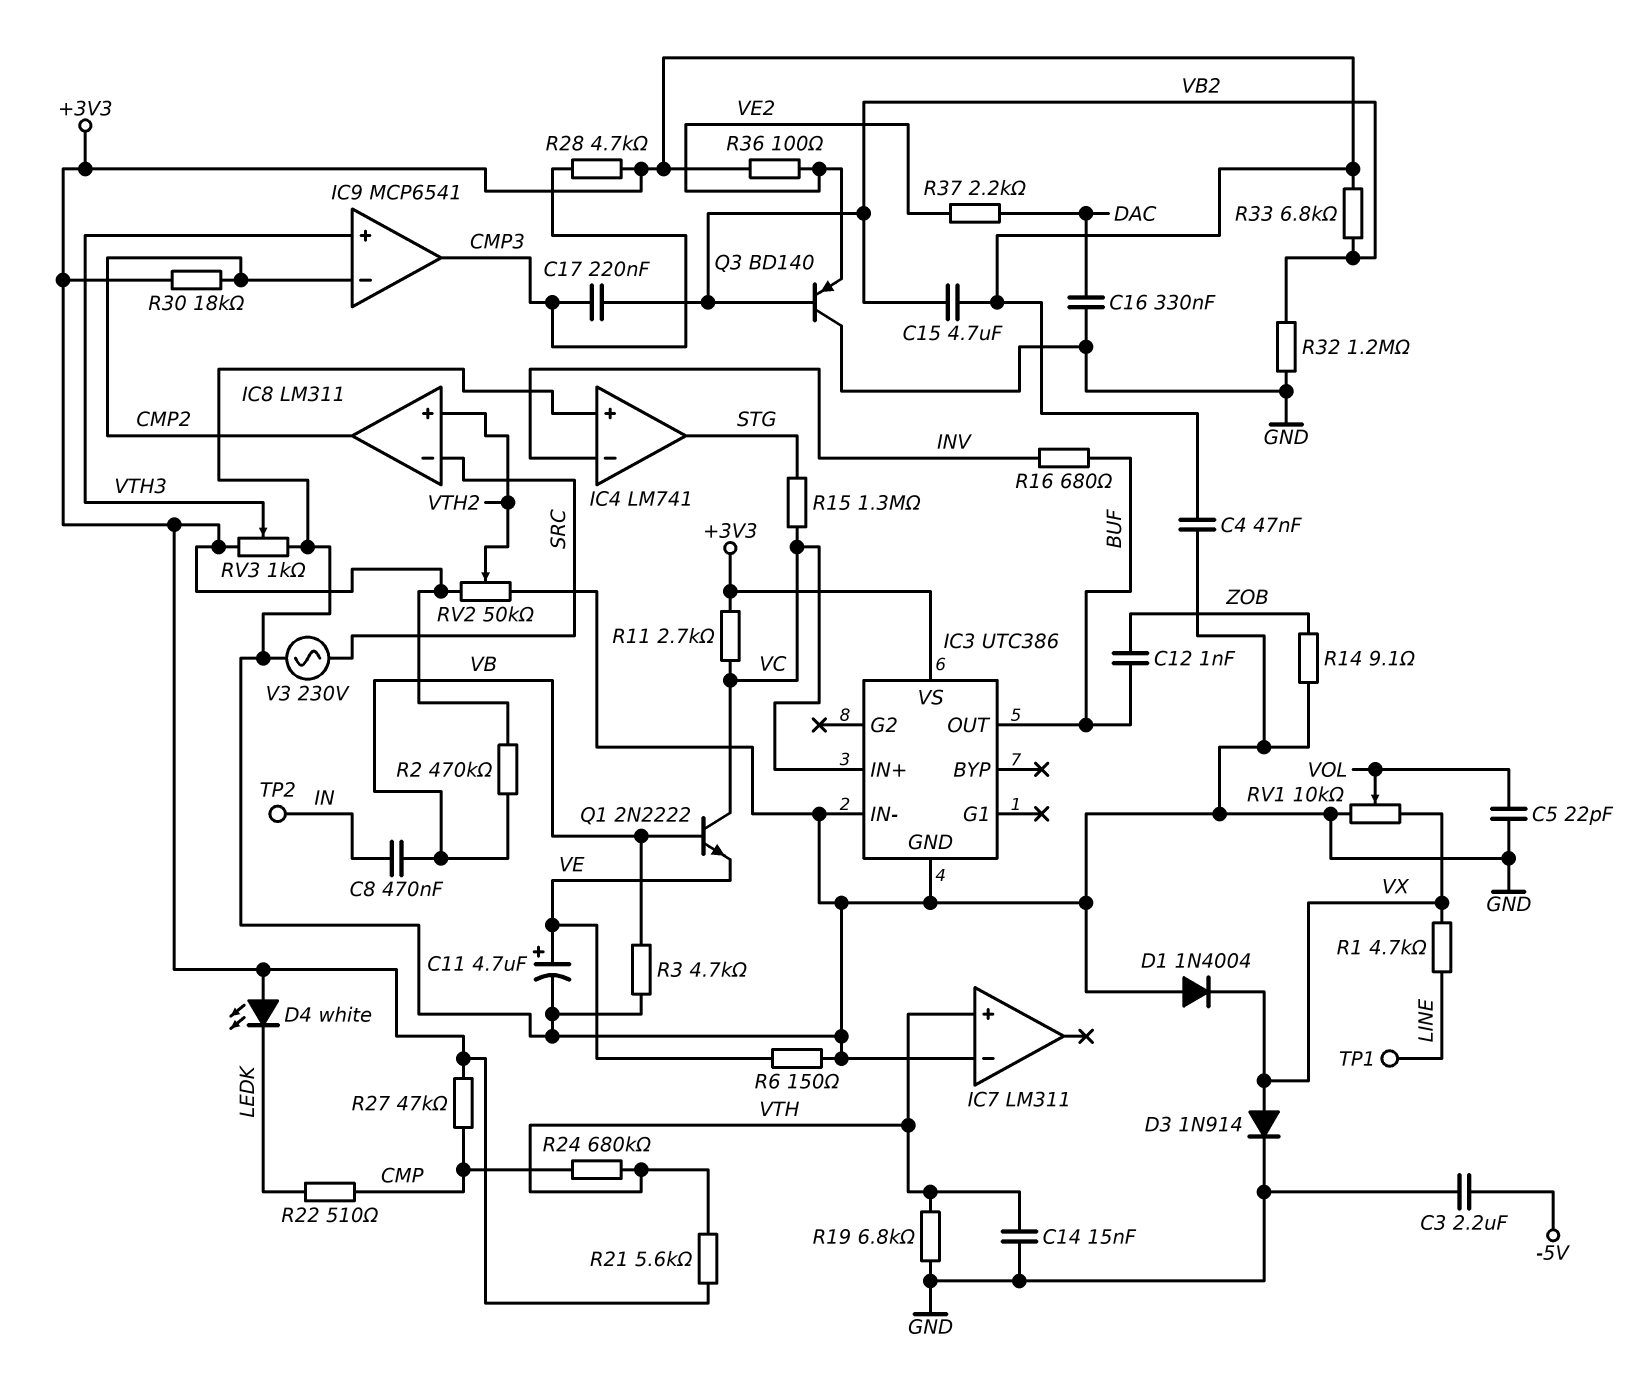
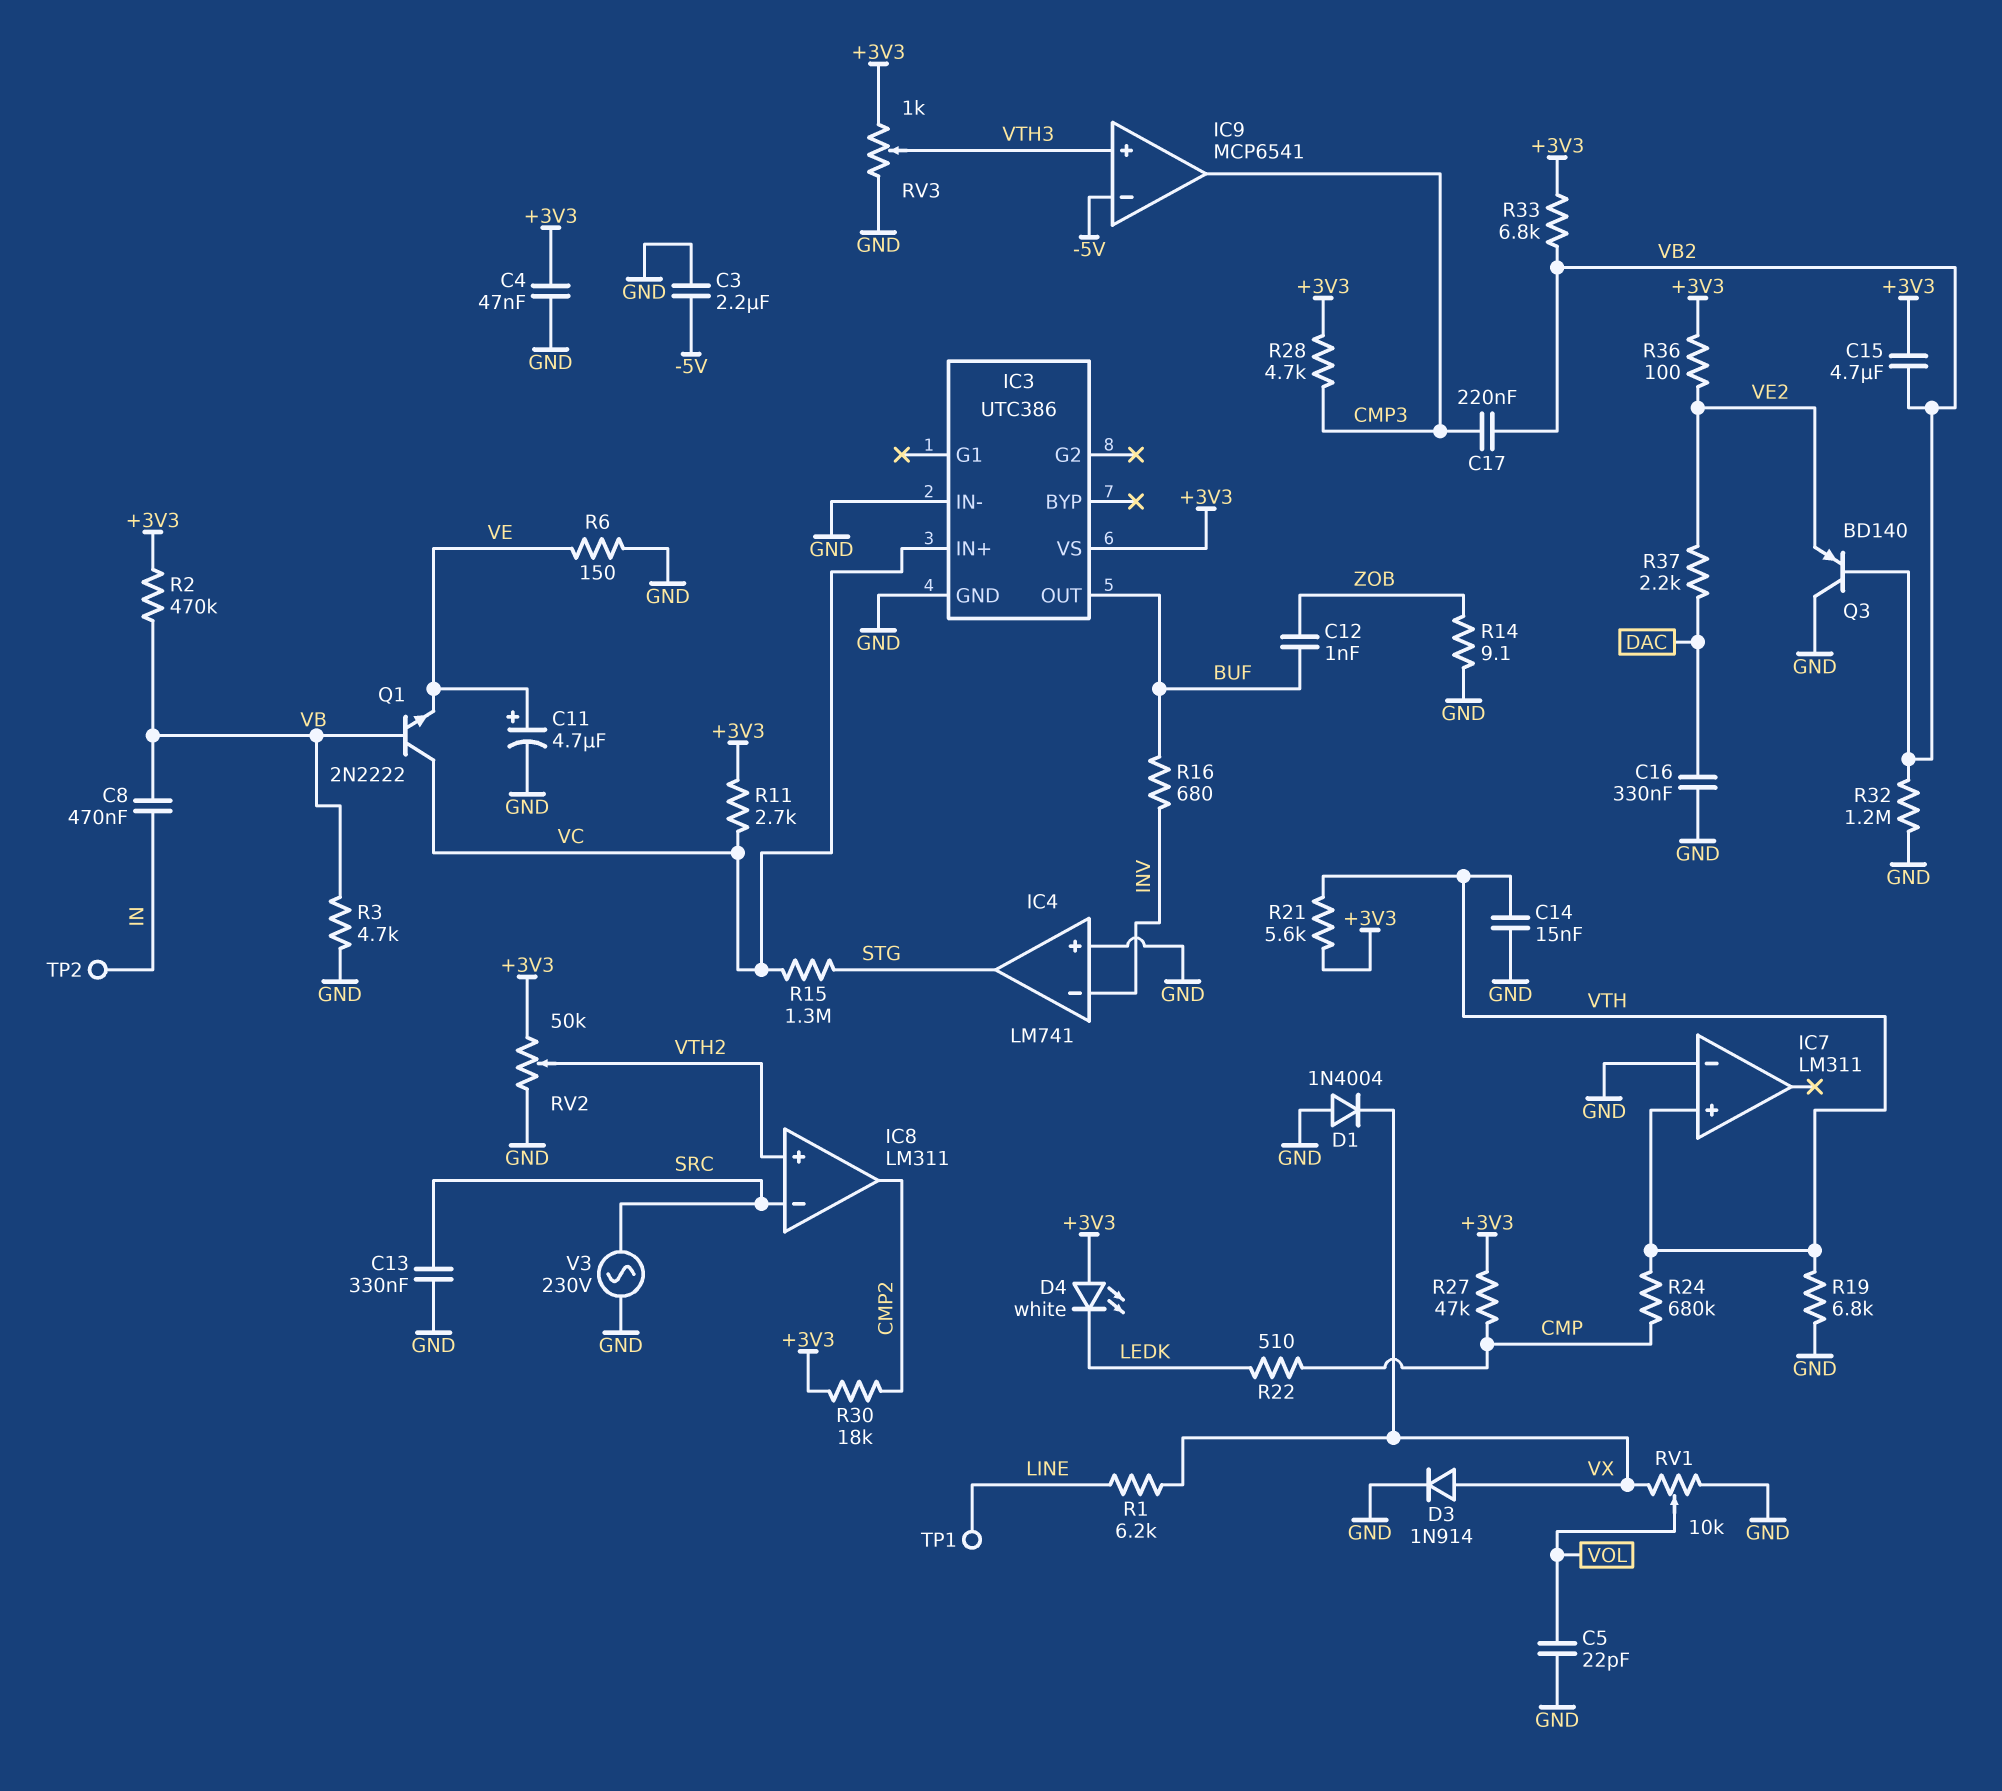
C13: none -> 330nF (GND, SRC)
IC9 pin in-: CMP2 -> -5V
R1: 4.7k (LINE, VX) -> 6.2k (LINE, VX)

